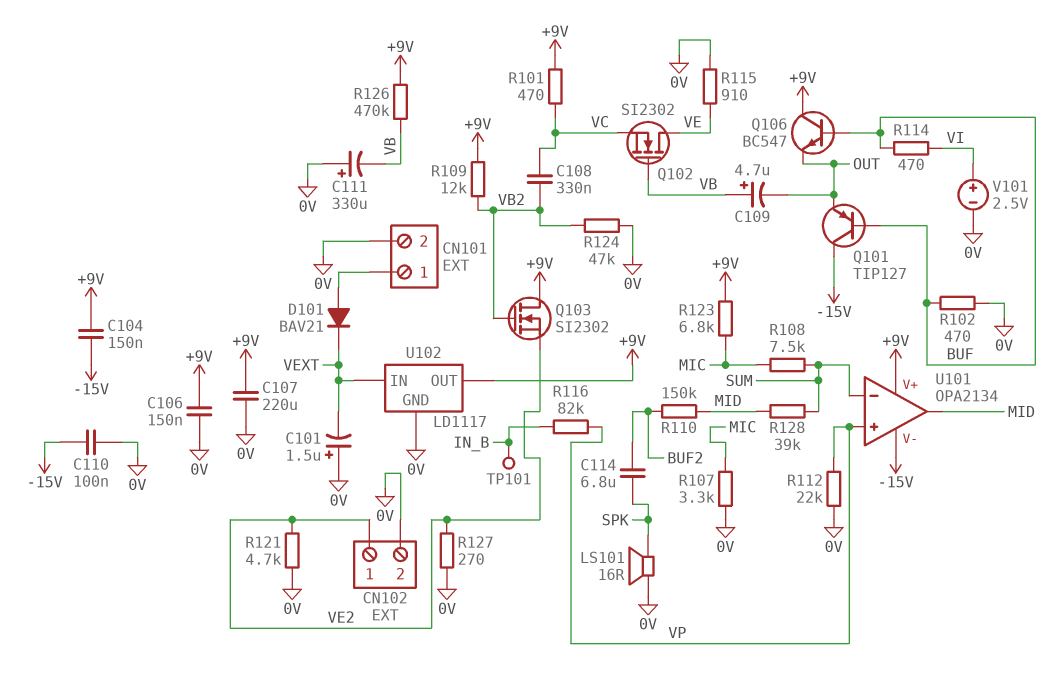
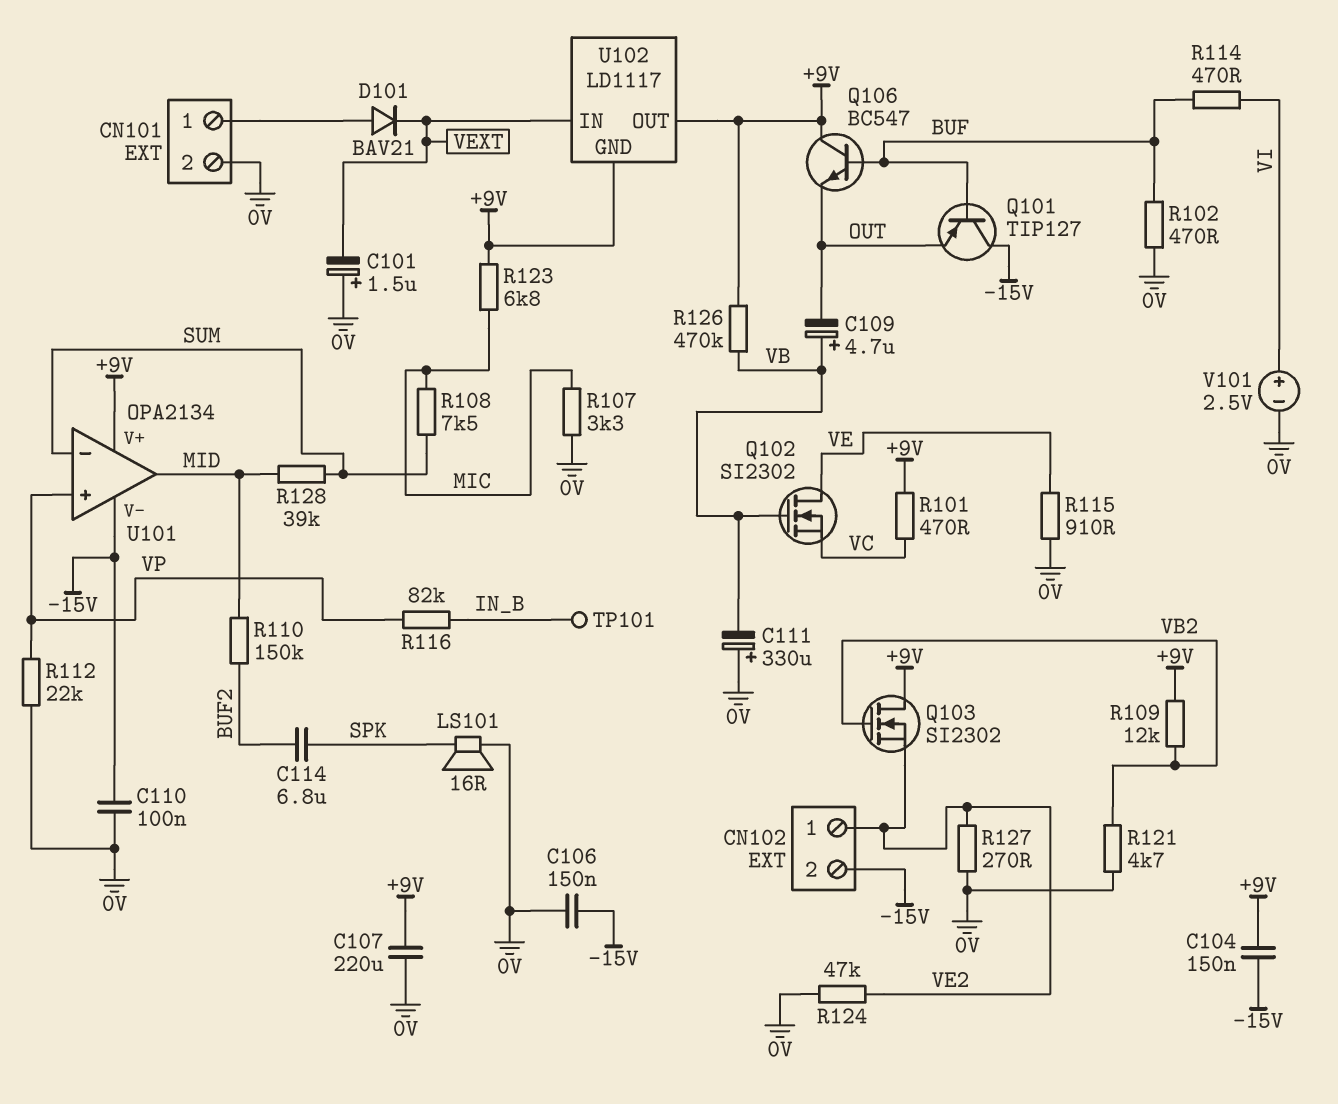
C106: 150nF (+9V, 0V) -> 150nF (-15V, 0V)
C108: 330nF (VB2, VC) -> none
CN102 pin 2: 0V -> -15V
R121: 4.7k (0V, VE2) -> 4.7k (0V, VB2)
R124: 47k (0V, VB2) -> 47k (0V, VE2)
U102 pin GND: 0V -> +9V

